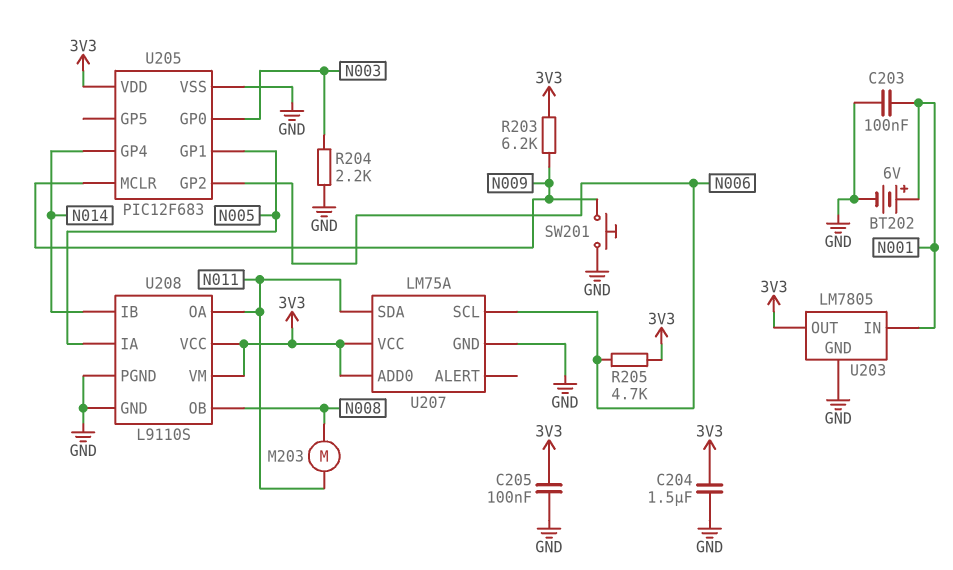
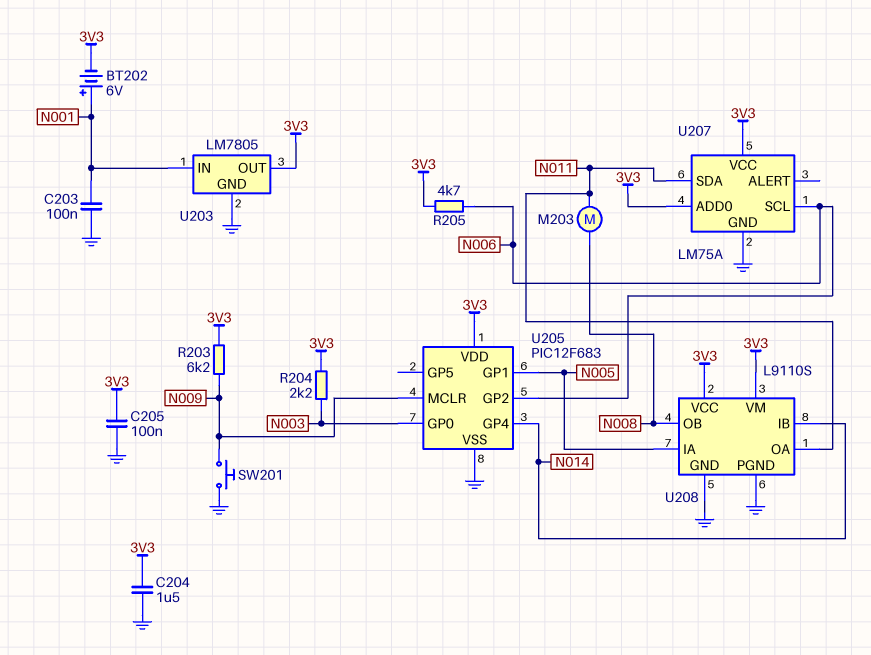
BT202: 6V (plus N001, minus GND) -> 6V (plus N001, minus 3V3)
R204: 2.2k (GND, N003) -> 2.2k (3V3, N003)

